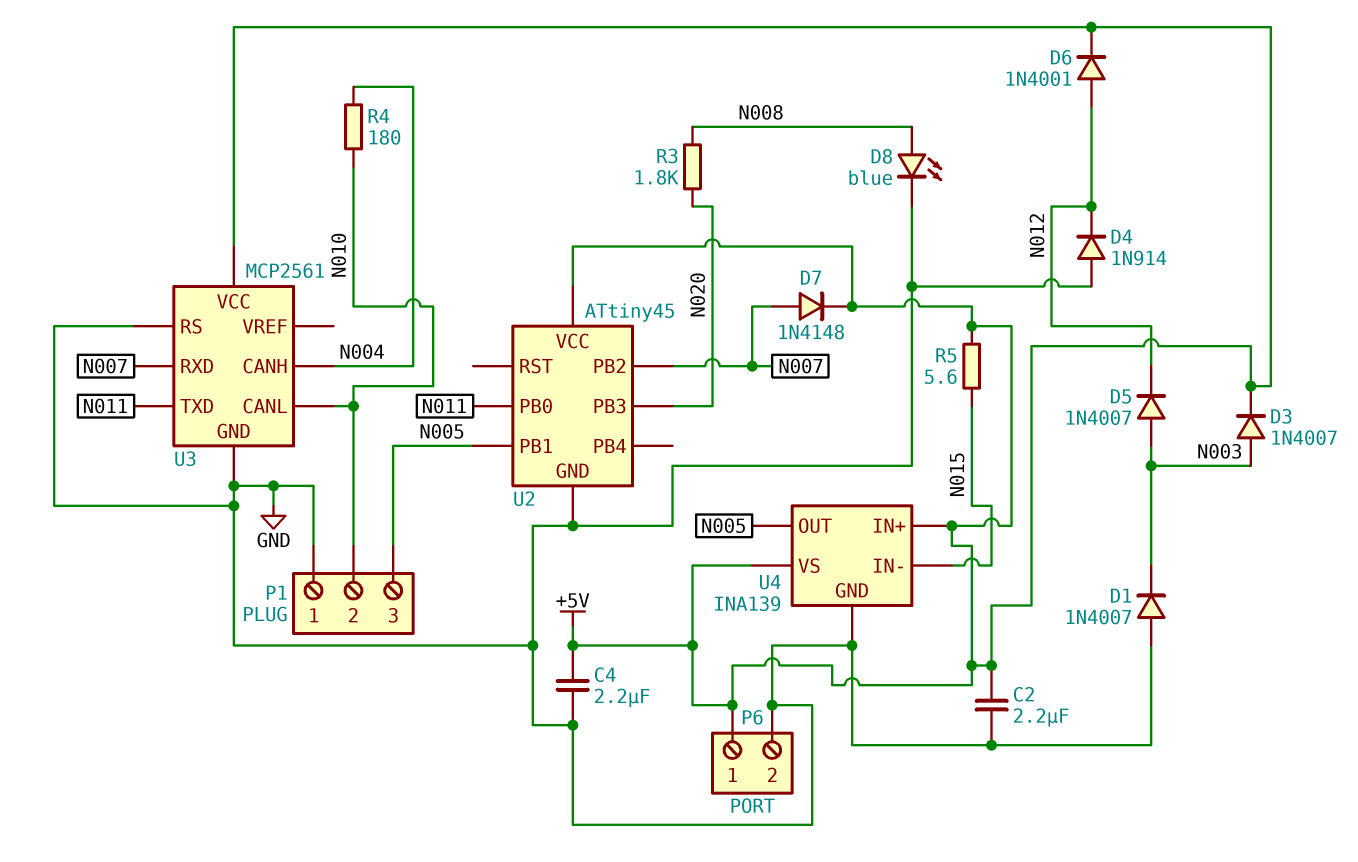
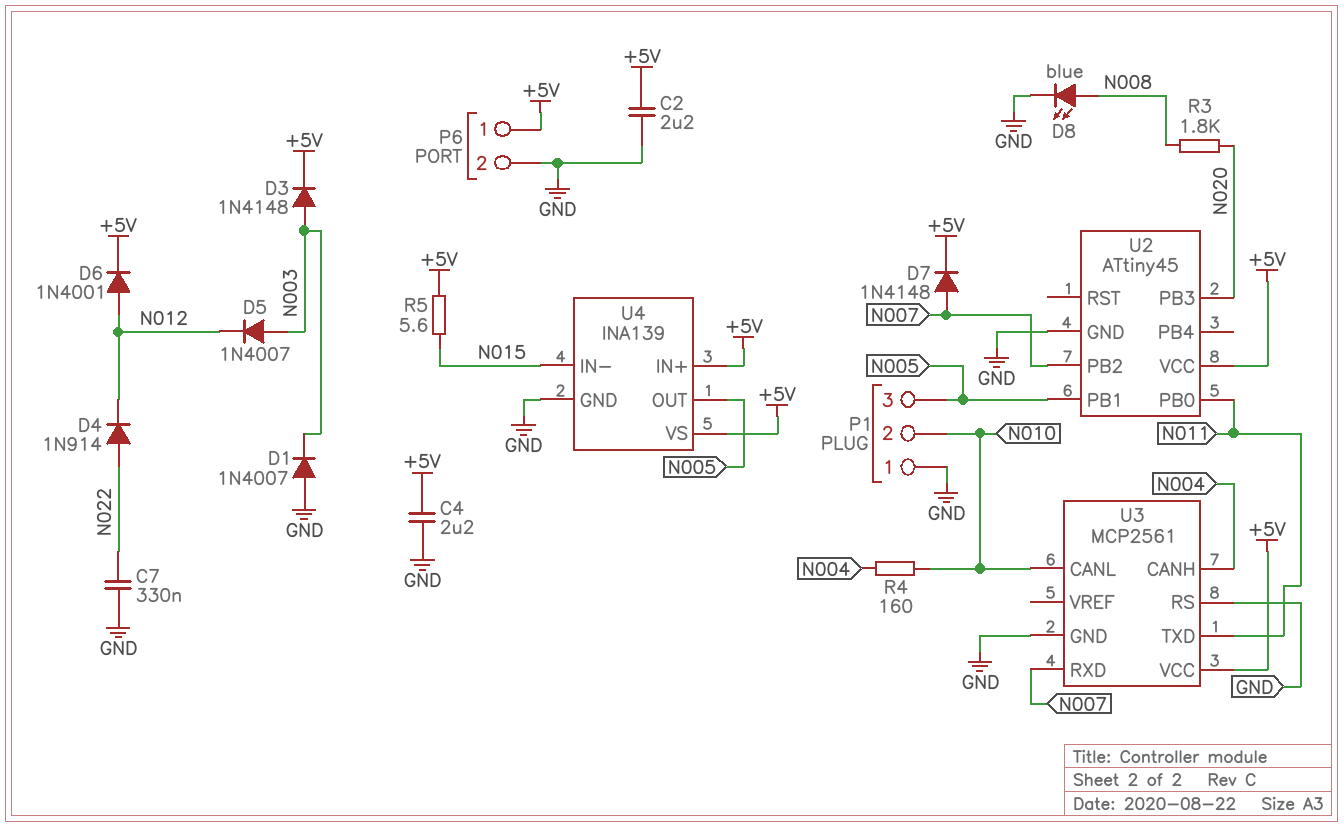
C7: none -> 330nF (GND, N022)
D3: diode 1N4007 (A N003, K +5V) -> diode 1N4148 (A N003, K +5V)
D4: diode 1N914 (A GND, K N012) -> diode 1N914 (A N022, K N012)
R4: 180 (N004, N010) -> 160 (N004, N010)

